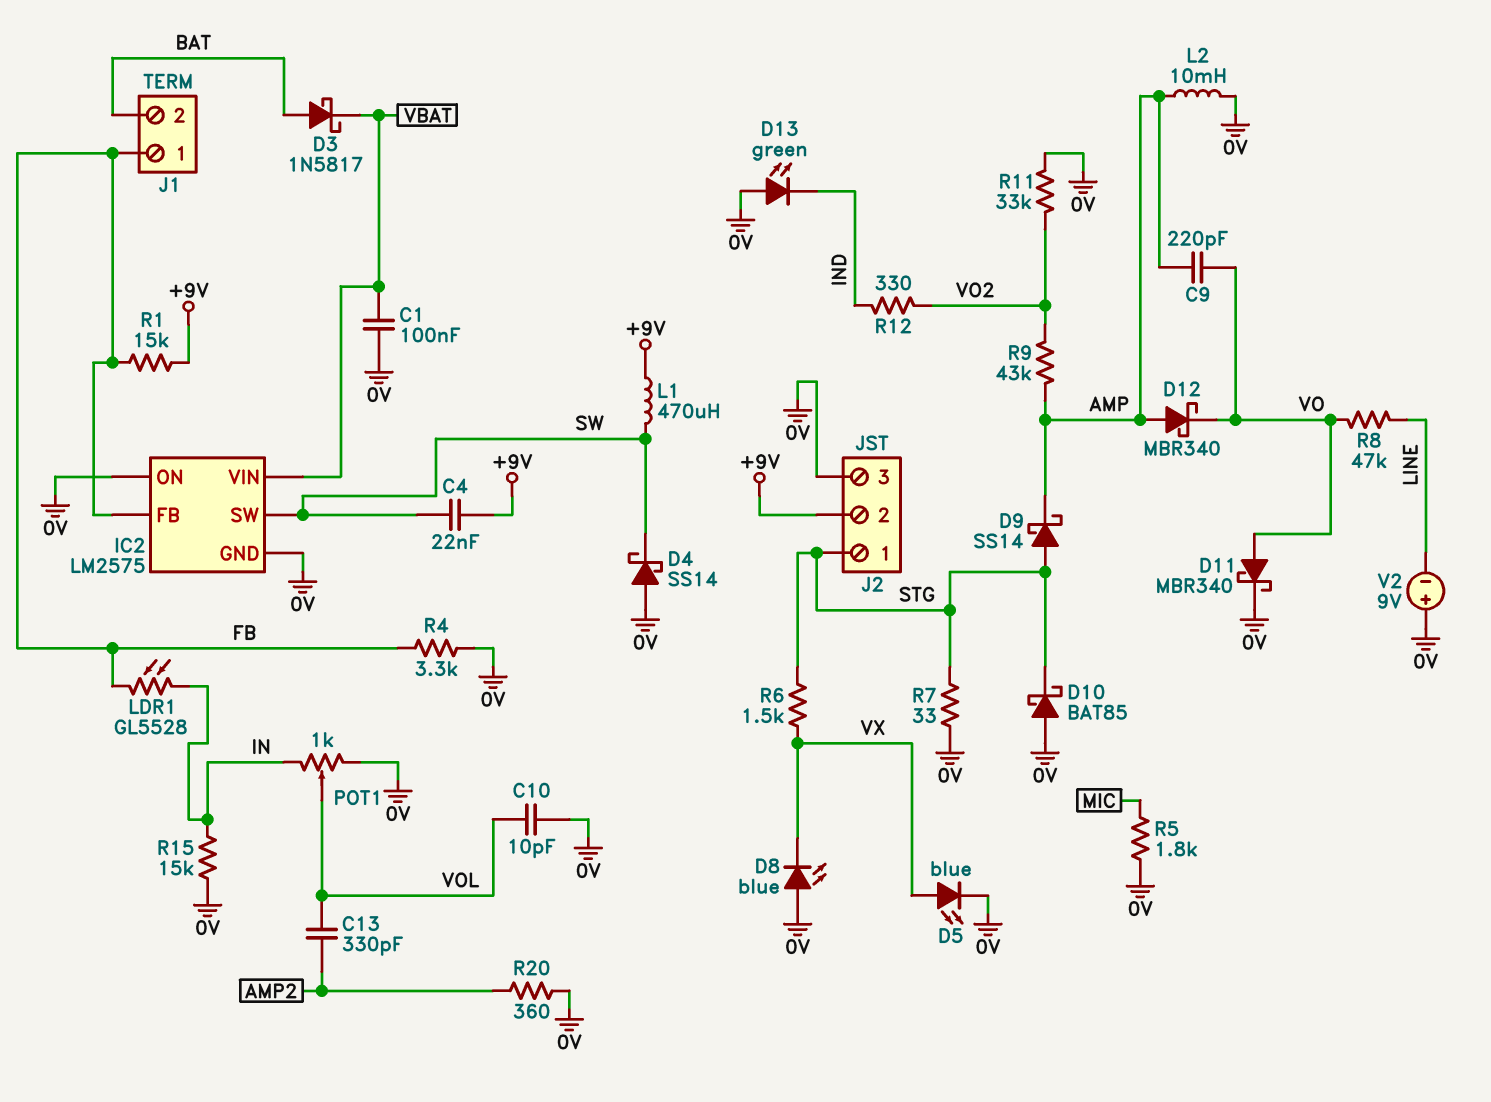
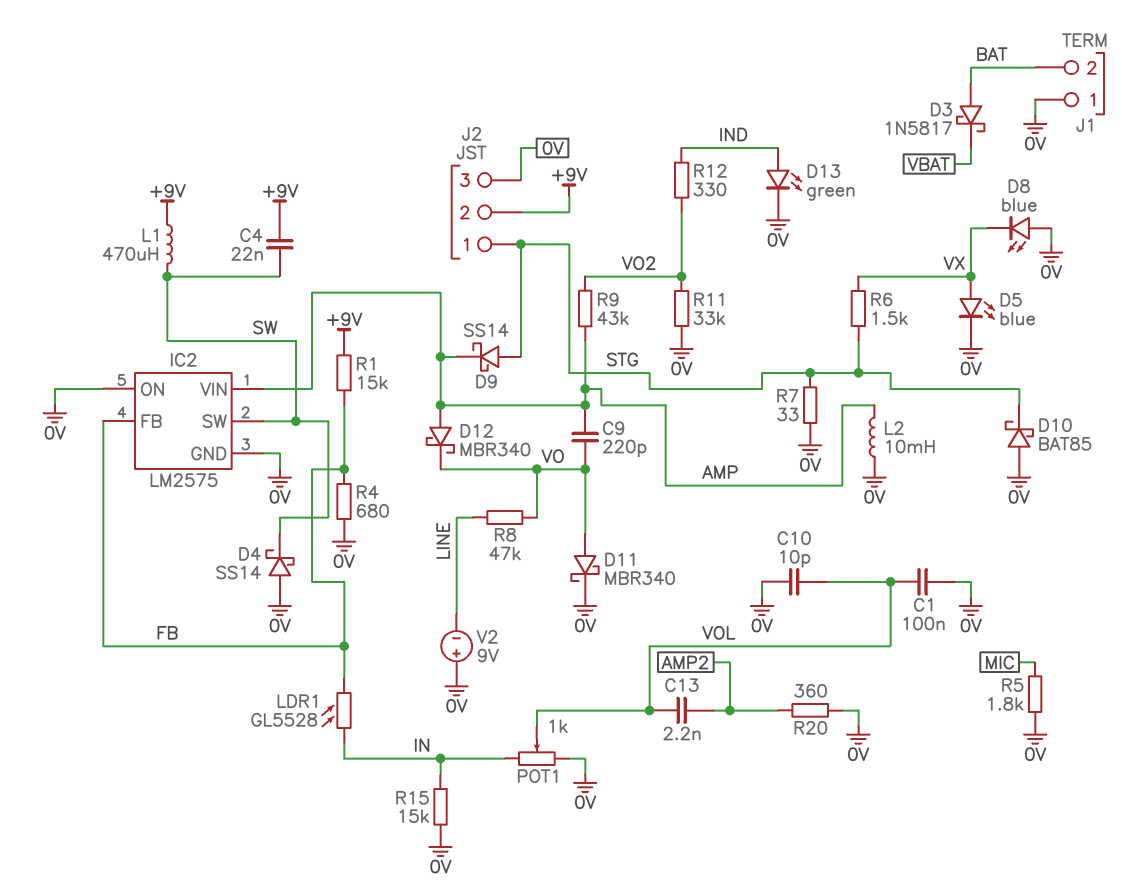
C1: 100nF (0V, VBAT) -> 100nF (0V, VOL)
C13: 330pF (AMP2, VOL) -> 2.2nF (AMP2, VOL)
D13: LED green (A 0V, K IND) -> LED green (A IND, K 0V)
IC2 pin VIN: VBAT -> AMP
J1 pin 1: FB -> 0V
R4: 3.3k (0V, FB) -> 680 (0V, FB)

